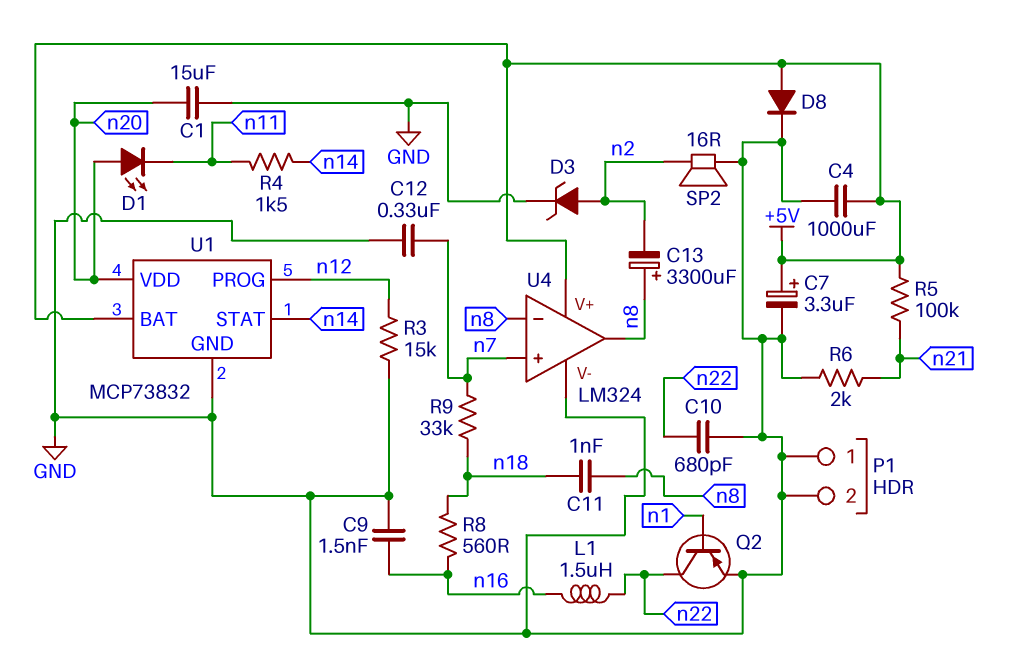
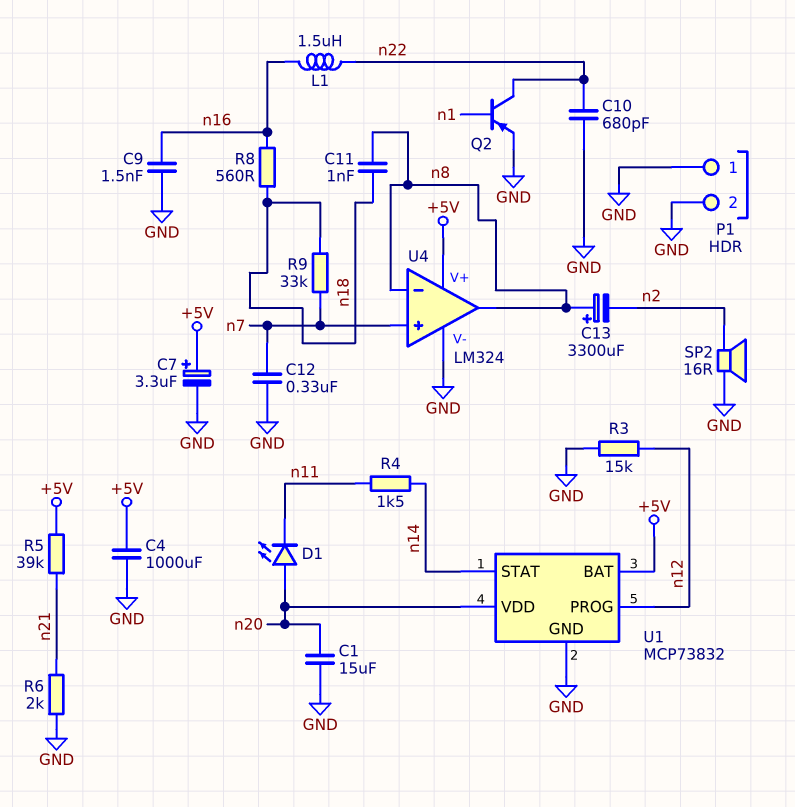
D3: zener (A n2, K GND) -> none
D8: diode (A +5V, K GND) -> none
R5: 100k (+5V, n21) -> 39k (+5V, n21)

